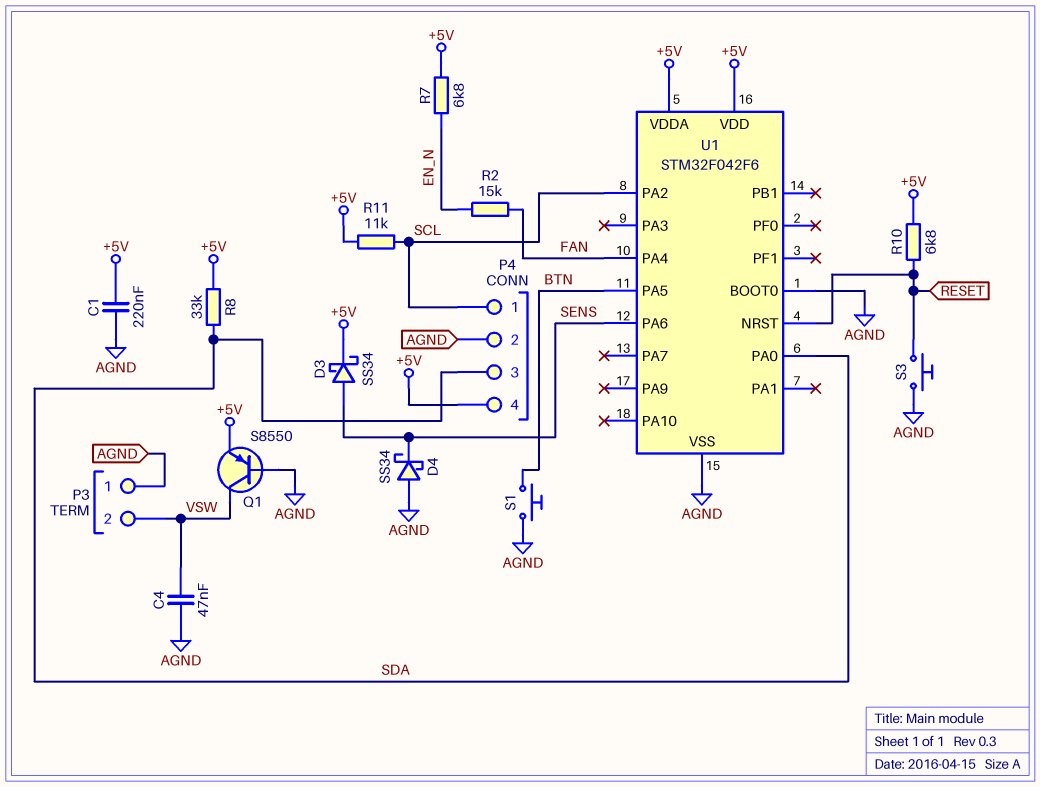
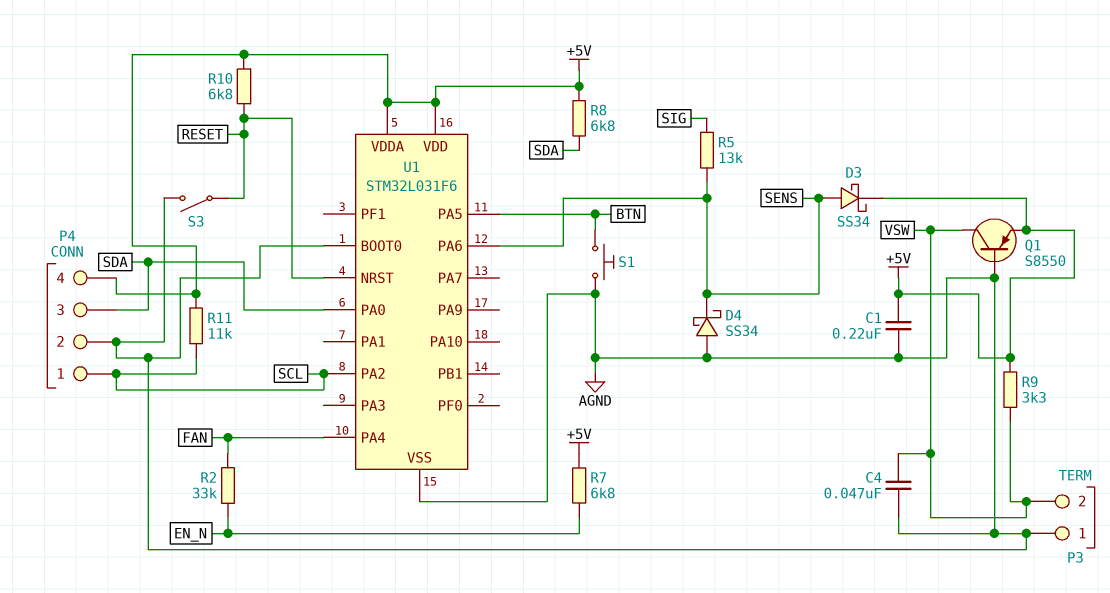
R2: 15k (EN_N, FAN) -> 33k (EN_N, FAN)
R5: none -> 13k (SENS, SIG)
R8: 33k (+5V, SDA) -> 6.8k (+5V, SDA)
R9: none -> 3.3k (+5V, VSW)
S3: button (AGND, RESET) -> switch (AGND, RESET)
U1: STM32F042F6 -> STM32L031F6

